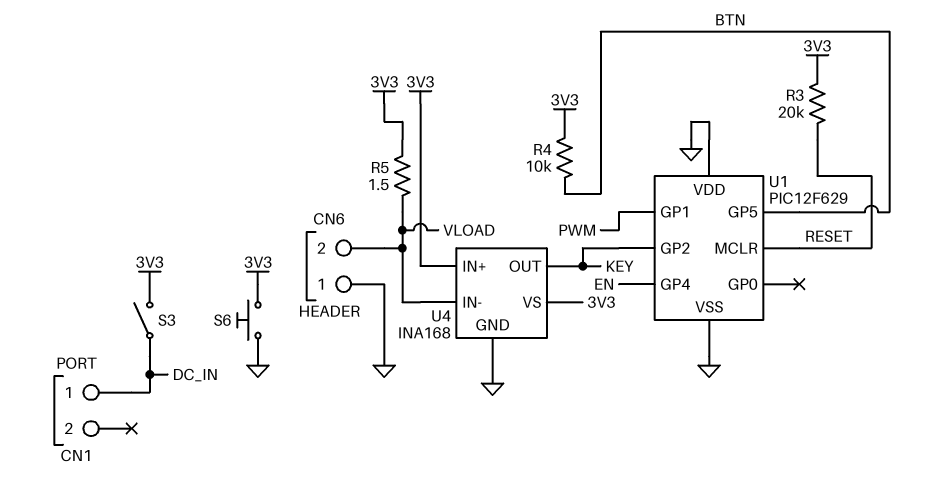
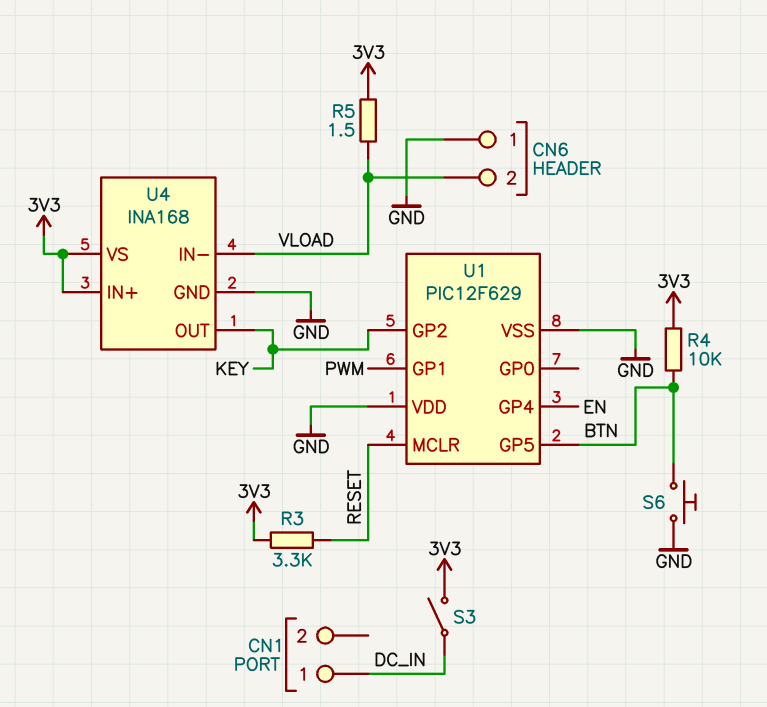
R3: 20k (3V3, RESET) -> 3.3k (3V3, RESET)
S6: button (3V3, GND) -> button (BTN, GND)

